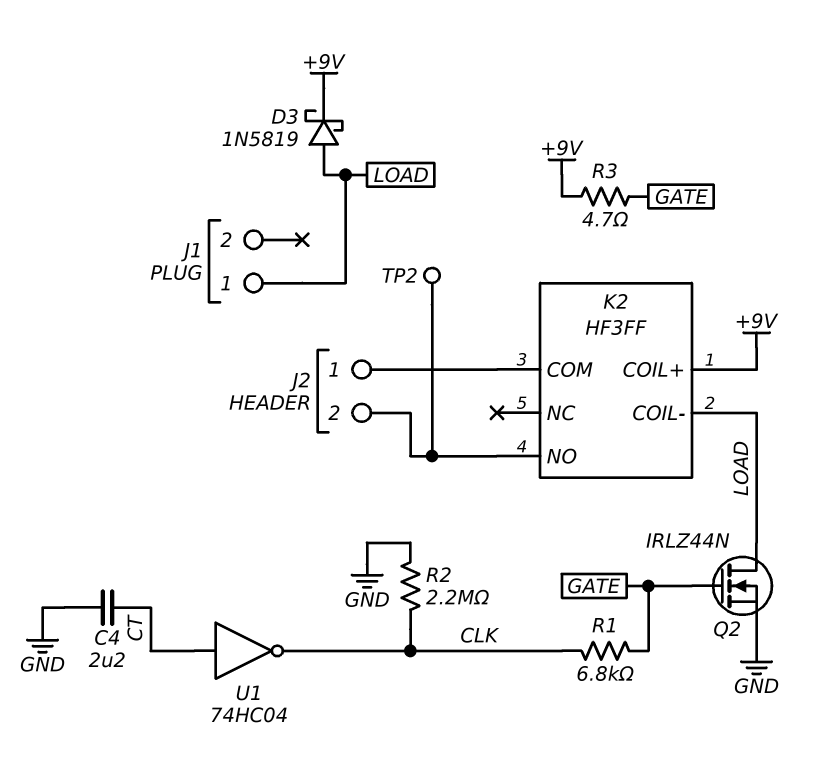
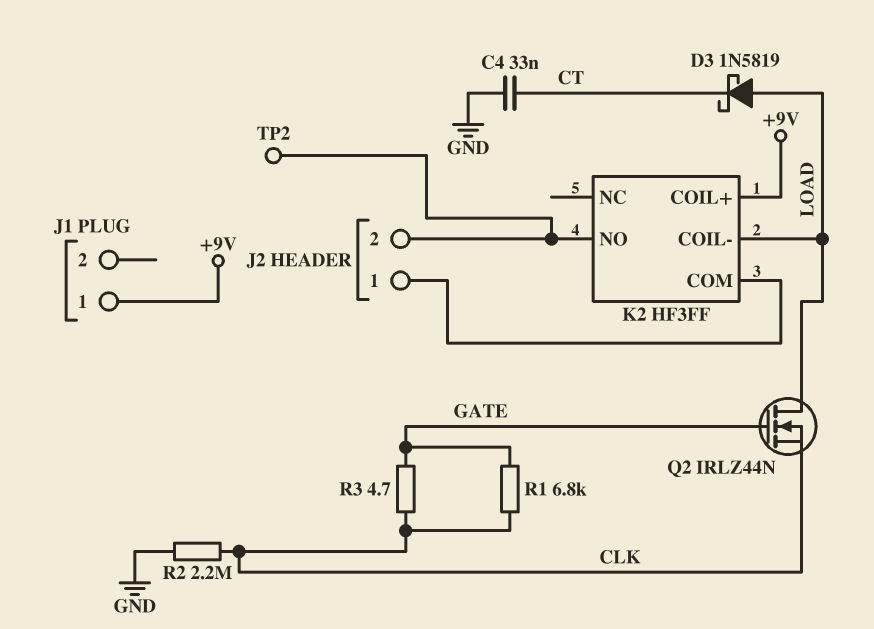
C4: 2.2uF (CT, GND) -> 33nF (CT, GND)
D3: schottky 1N5819 (A LOAD, K +9V) -> schottky 1N5819 (A LOAD, K CT)
J1 pin 1: LOAD -> +9V
Q2: NMOS IRLZ44N (G GATE, D LOAD, S GND) -> NMOS IRLZ44N (G GATE, D LOAD, S CLK)
R3: 4.7 (+9V, GATE) -> 4.7 (CLK, GATE)
U1: NOT 74HC04 (in CT, out CLK) -> none

